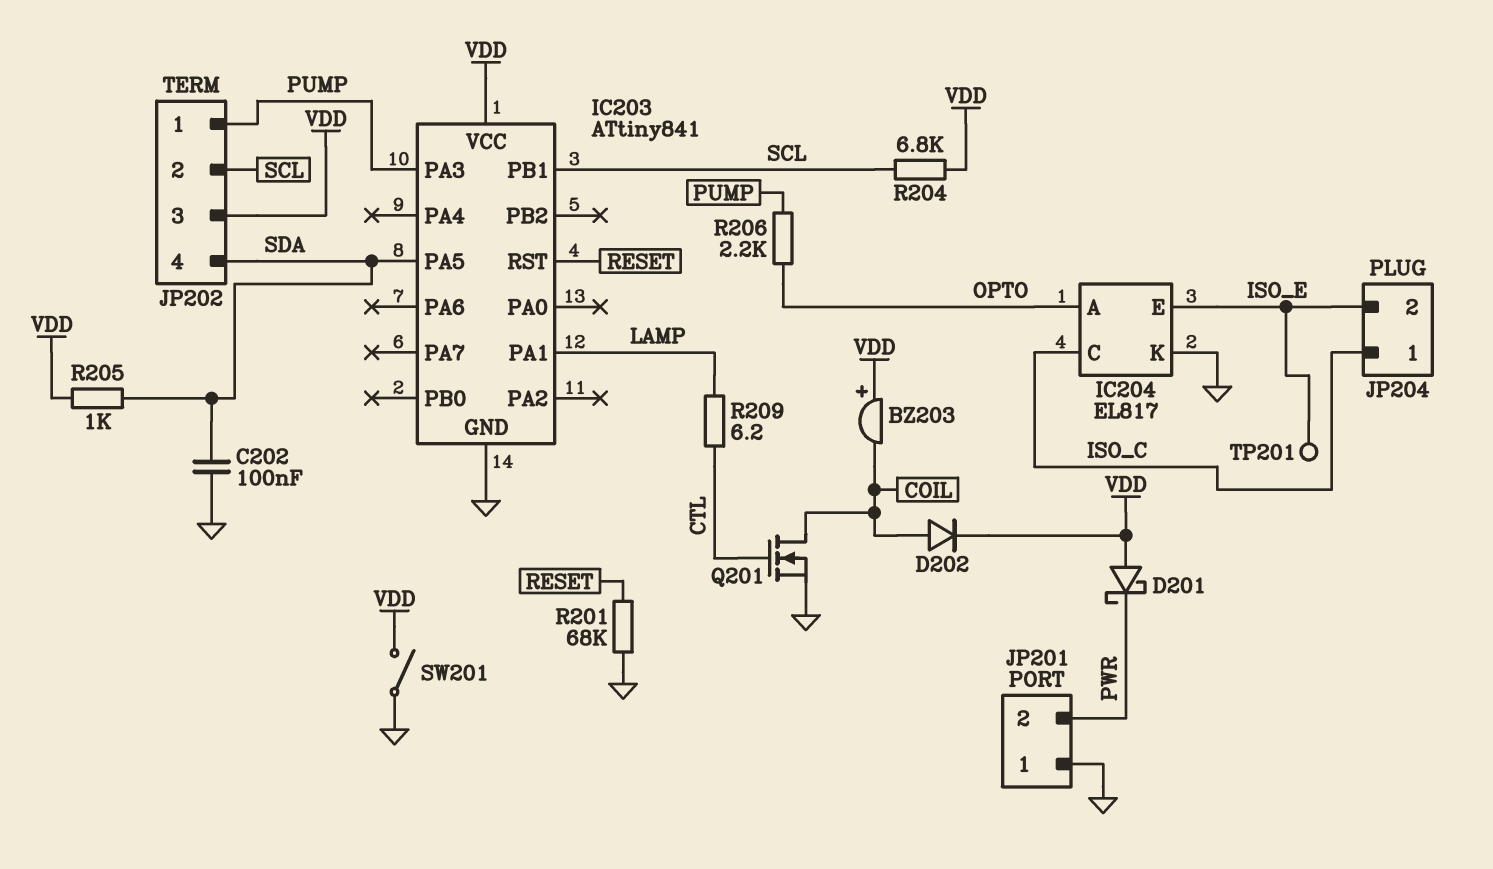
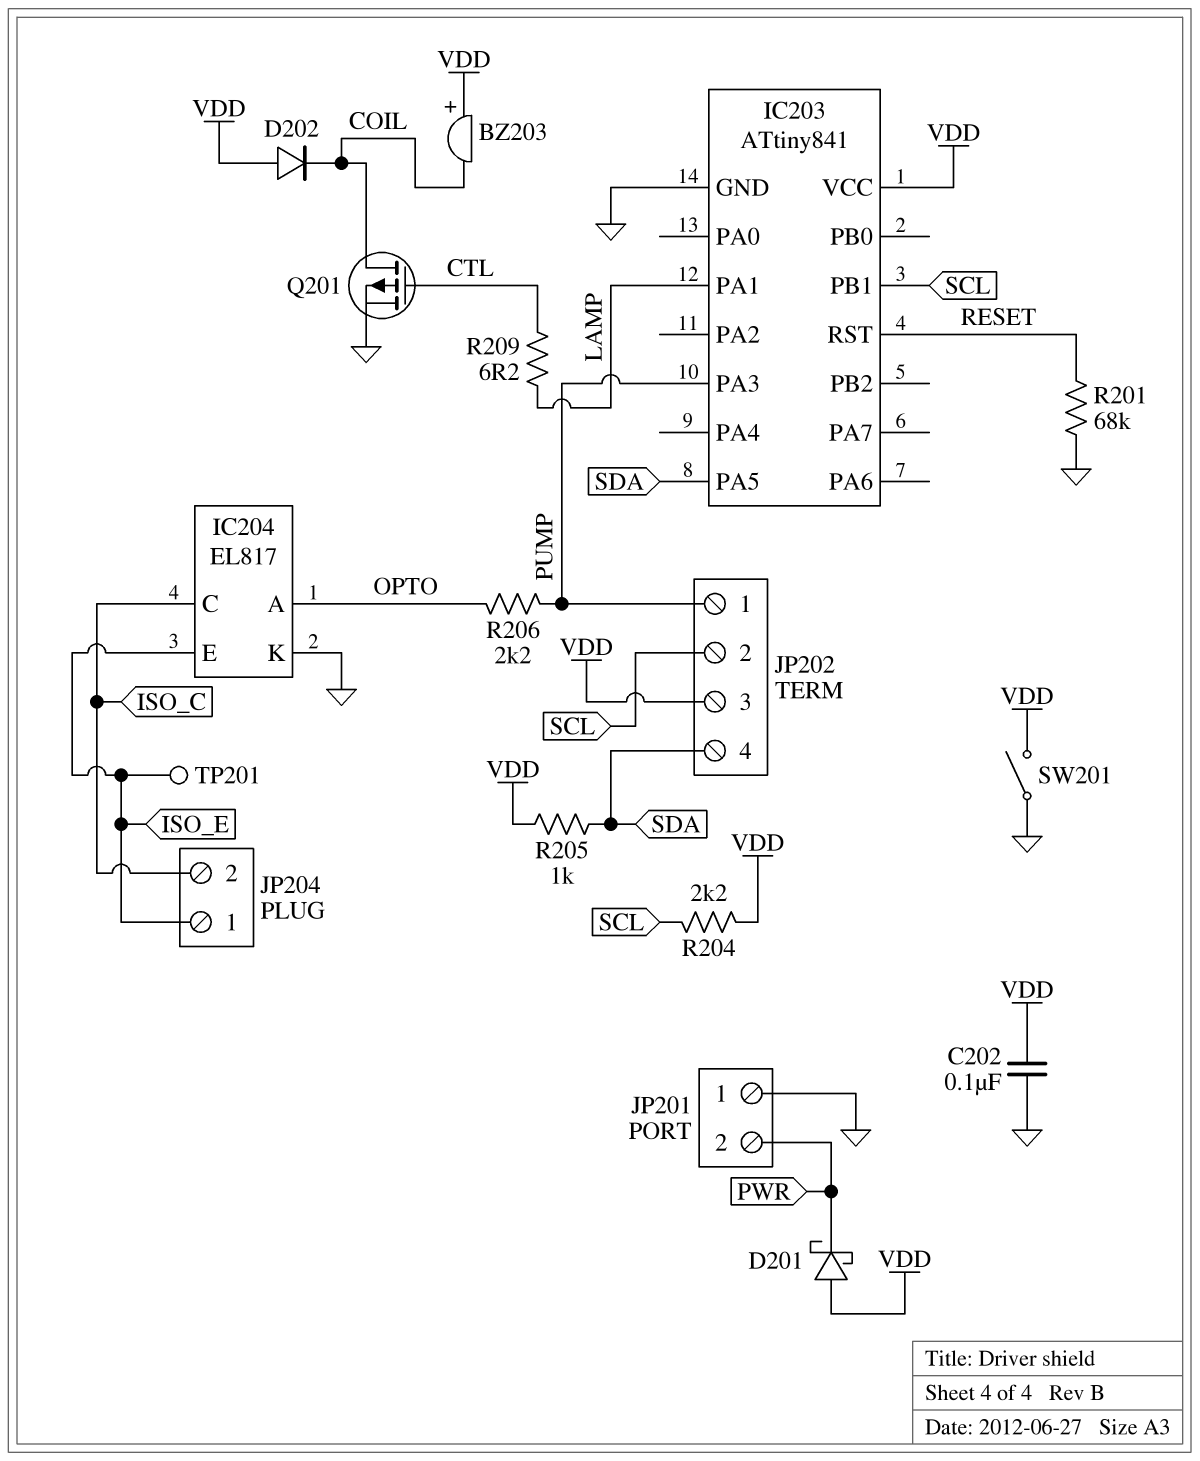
C202: 100nF (GND, SDA) -> 100nF (GND, VDD)
D202: diode (A COIL, K VDD) -> diode (A VDD, K COIL)
JP204 pin 1: ISO_C -> ISO_E
JP204 pin 2: ISO_E -> ISO_C
Q201: NMOS (G CTL, D COIL, S GND) -> PMOS (G CTL, D COIL, S GND)
R204: 6.8k (SCL, VDD) -> 2.2k (SCL, VDD)

